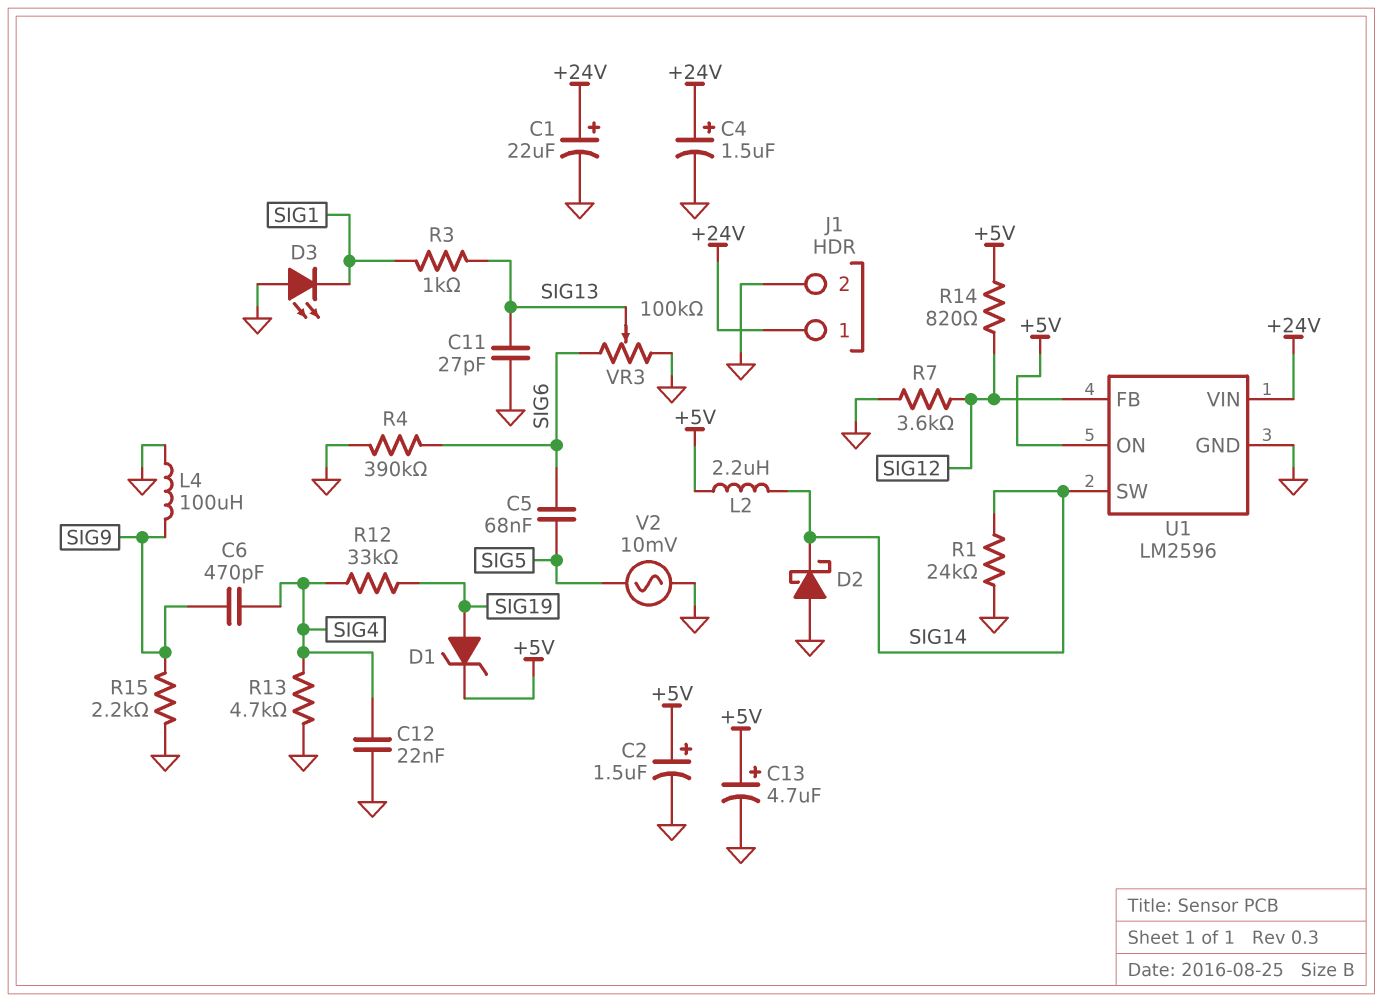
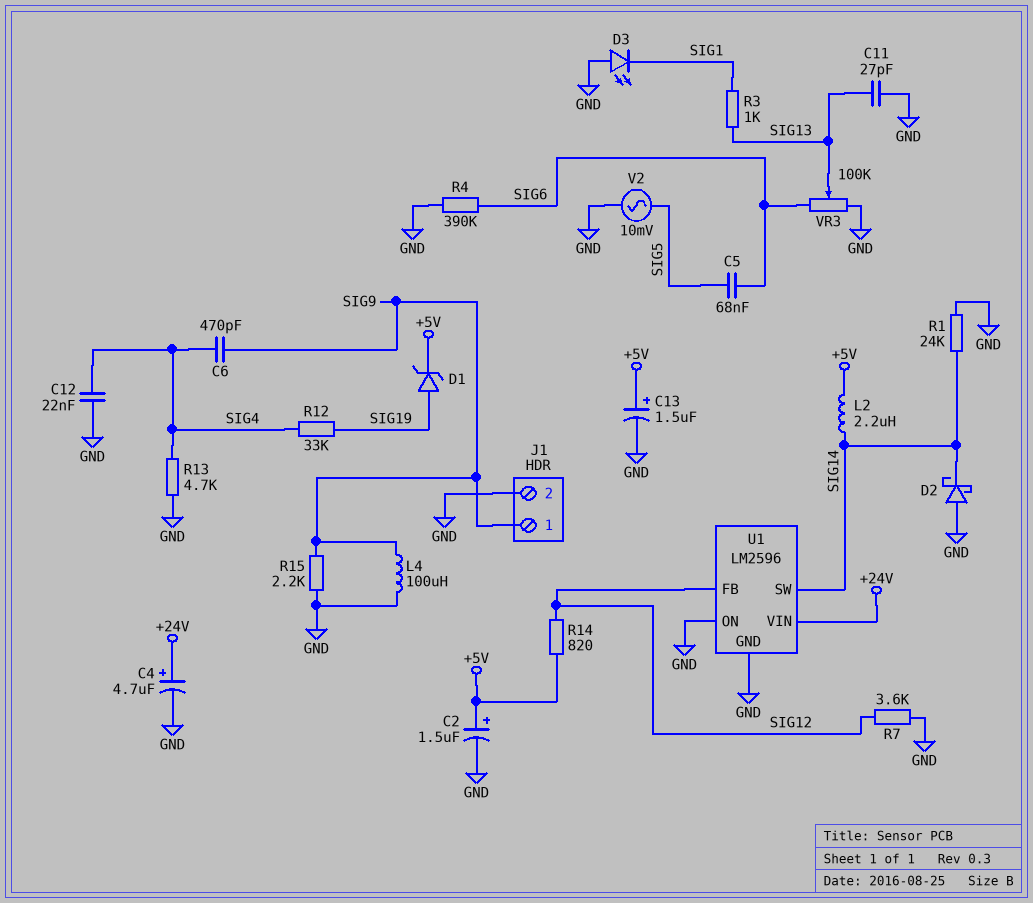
C1: 22uF (plus +24V, minus GND) -> none
C4: 1.5uF (plus +24V, minus GND) -> 4.7uF (plus +24V, minus GND)
C13: 4.7uF (plus +5V, minus GND) -> 1.5uF (plus +5V, minus GND)
J1 pin 1: +24V -> SIG9
U1 pin ON: +5V -> GND

